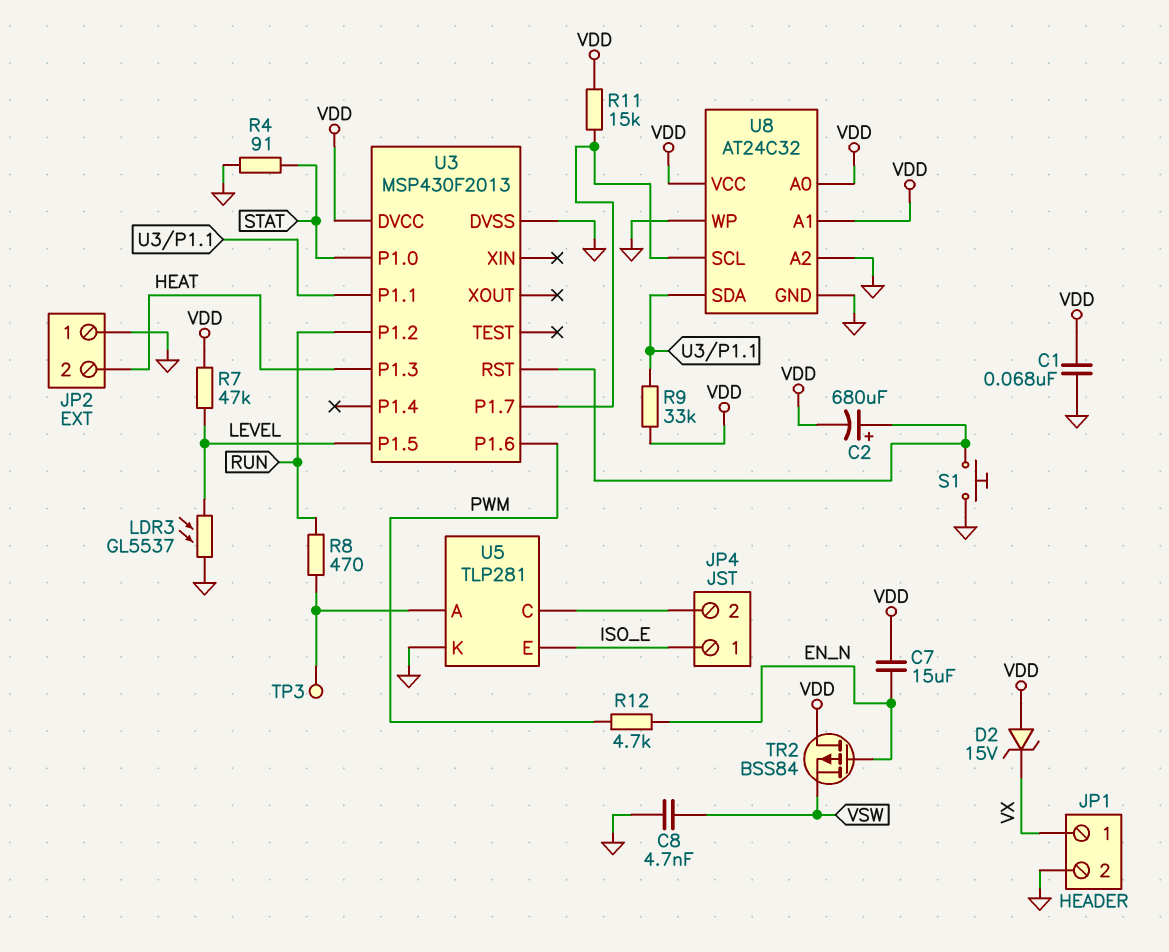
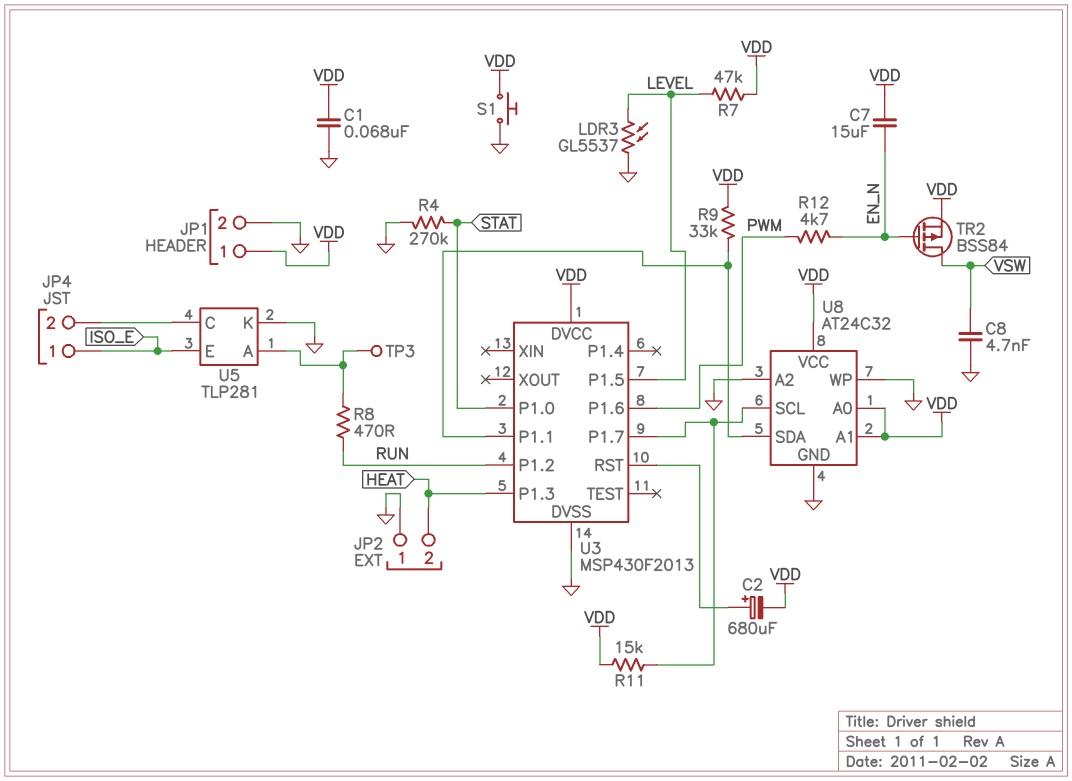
D2: zener 15V (A VDD, K VX) -> none
JP1 pin 1: VX -> VDD
R4: 91 (GND, STAT) -> 270k (GND, STAT)
S1: button (GND, U3/RST) -> button (GND, VDD)
TR2: PMOS BSS84 (G EN_N, D VDD, S VSW) -> PMOS BSS84 (G EN_N, D VSW, S VDD)

